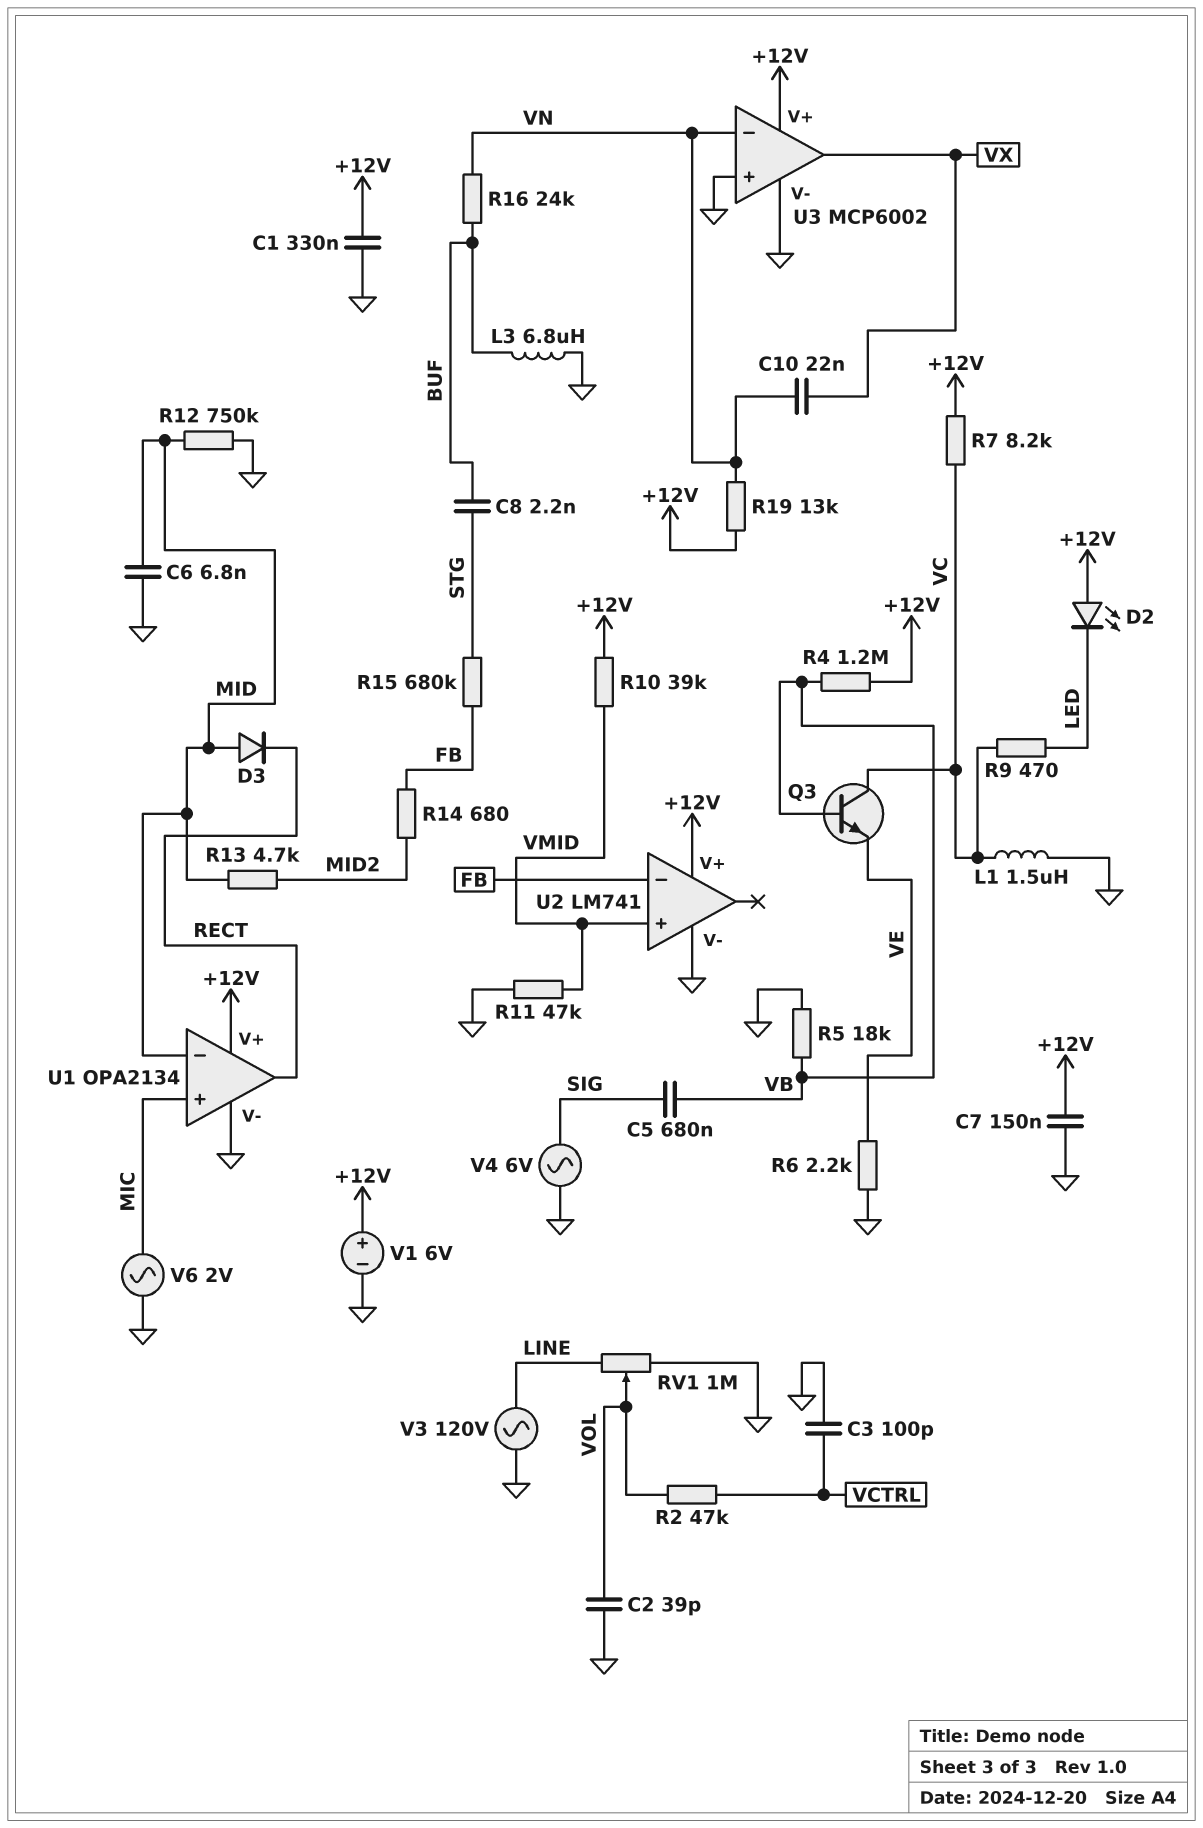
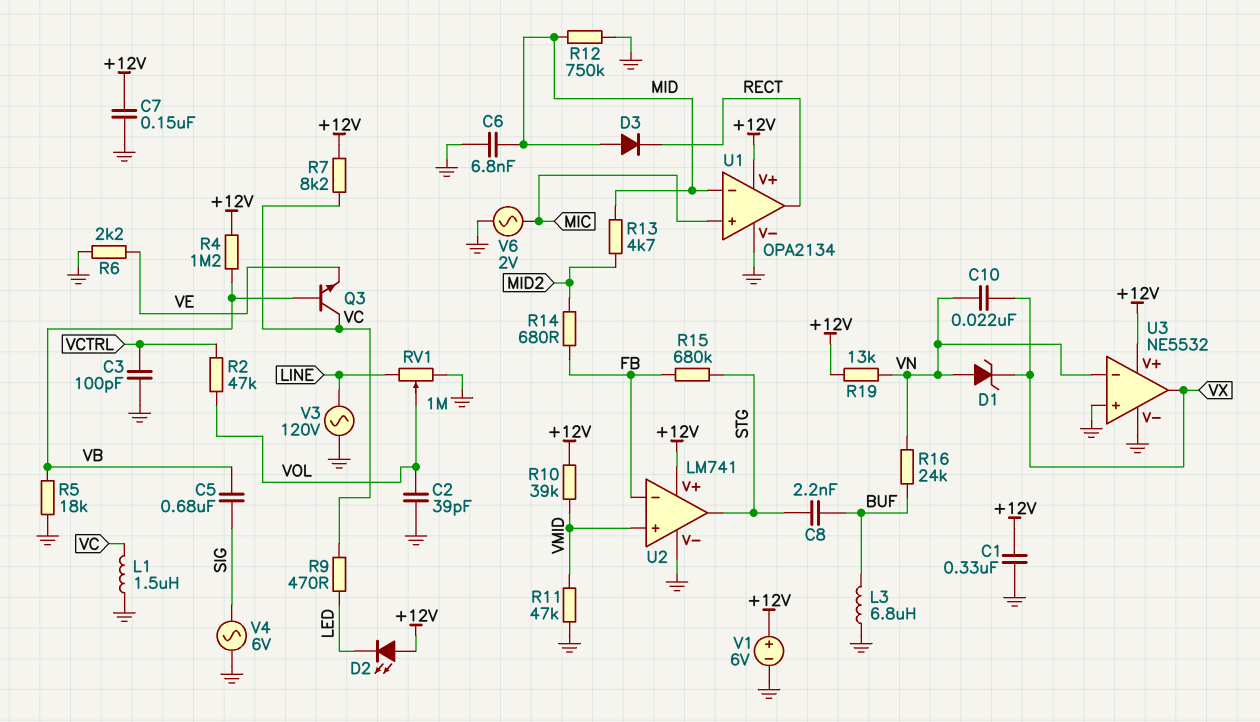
D1: none -> zener (A VN, K VX)
U2 pin out: none -> STG
U3: MCP6002 -> NE5532

